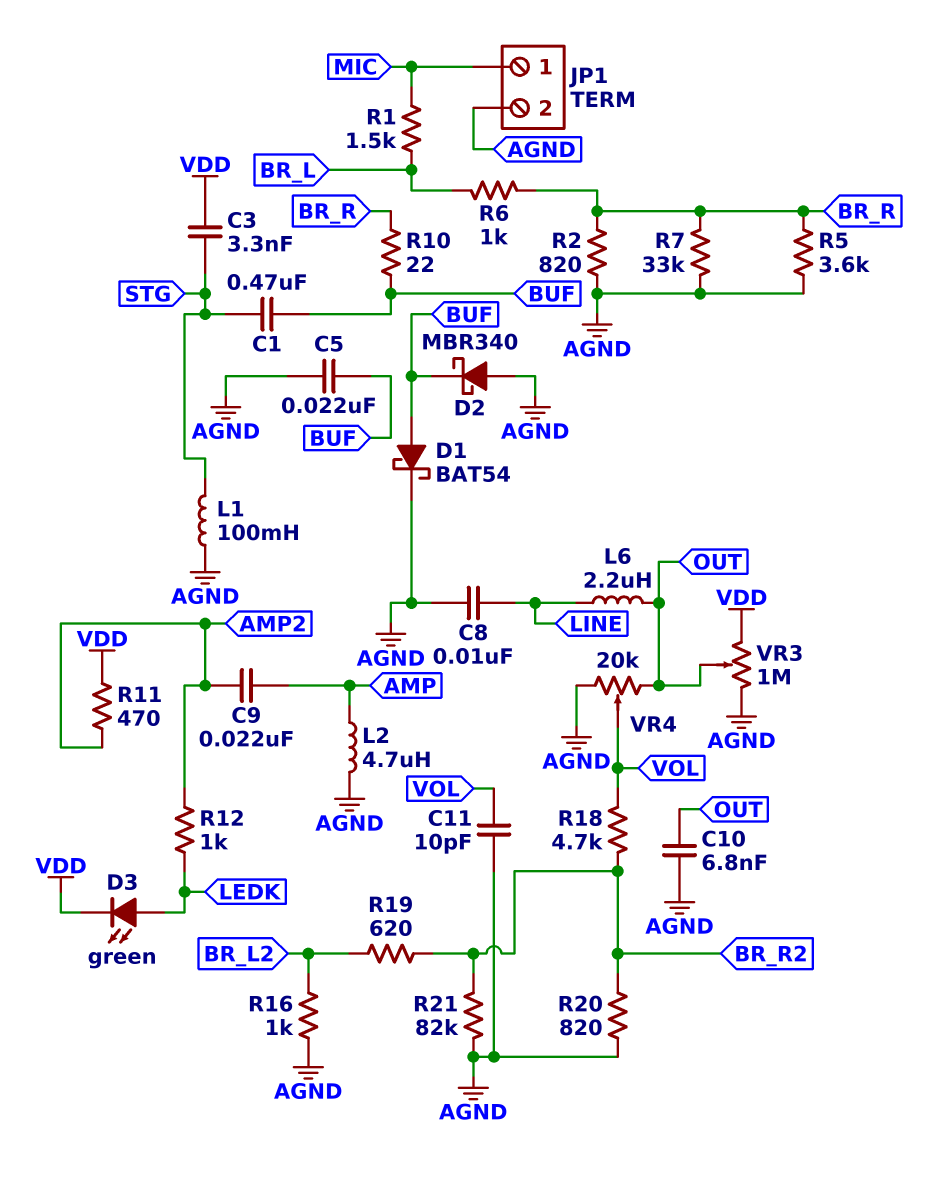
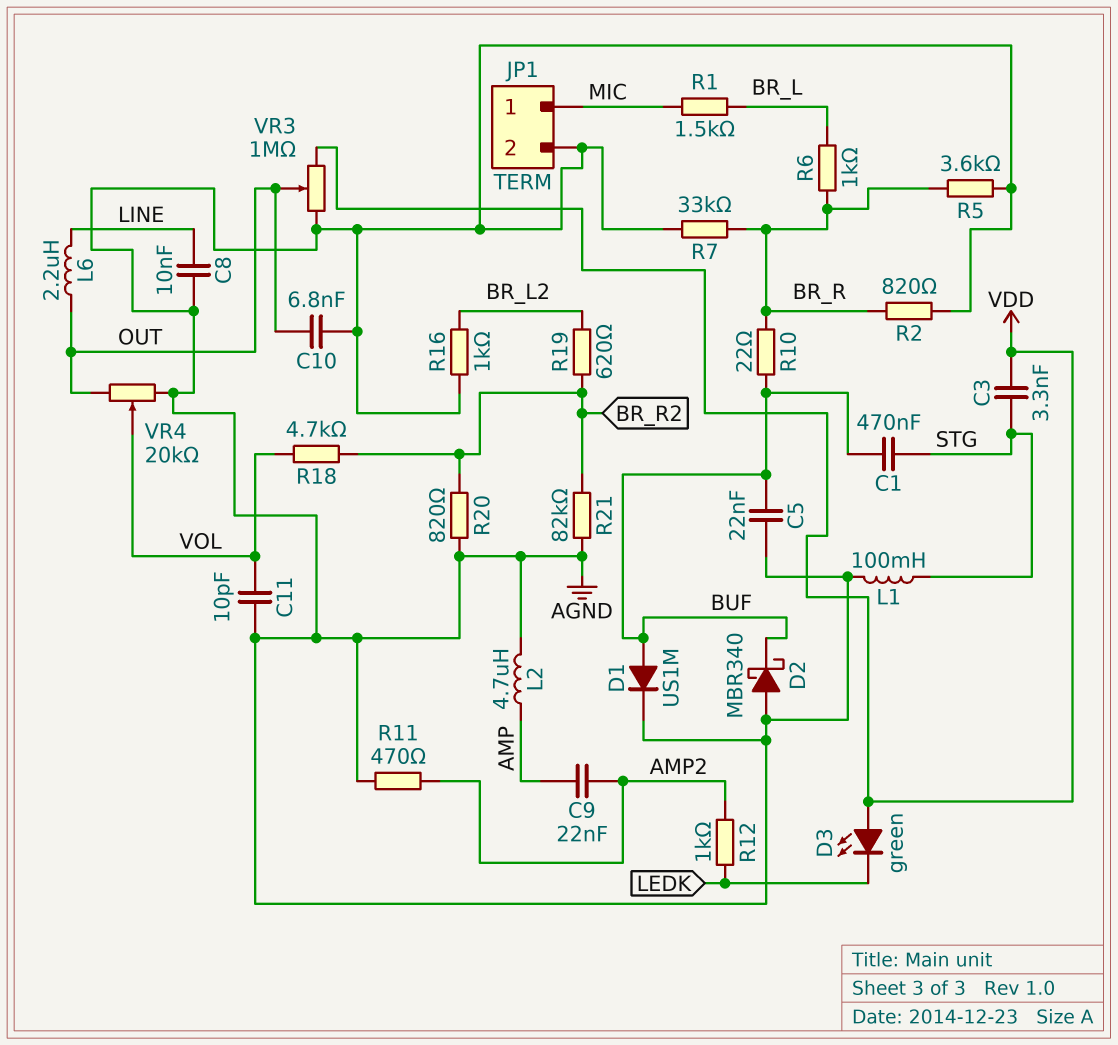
D1: schottky BAT54 (A BUF, K AGND) -> diode US1M (A BUF, K AGND)
D3: LED green (A LEDK, K VDD) -> LED green (A VDD, K LEDK)
R11: 470 (AMP2, VDD) -> 470 (AGND, AMP2)

